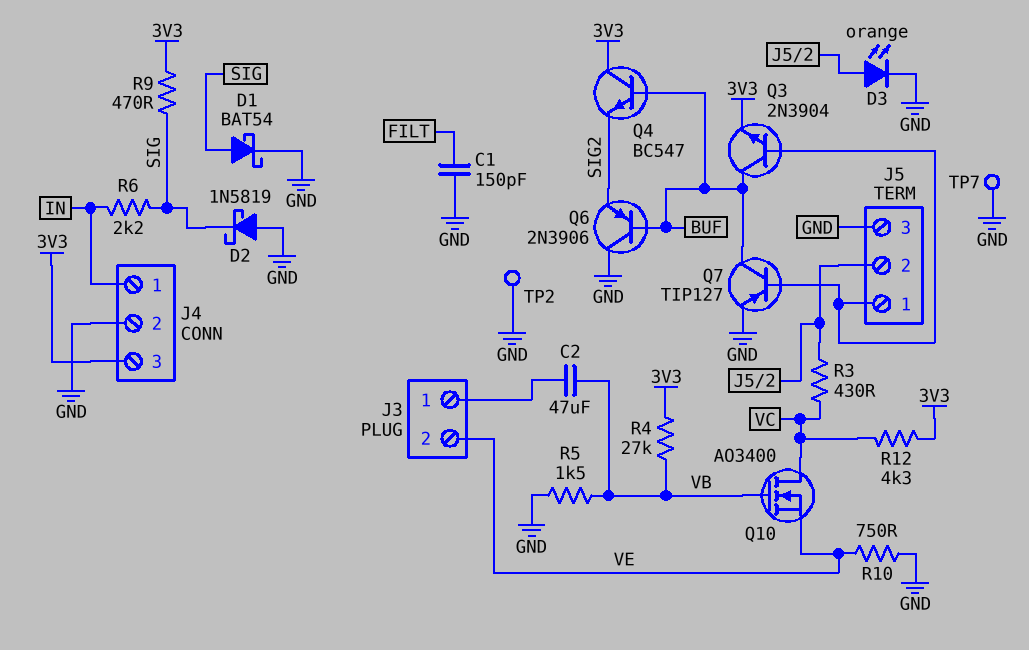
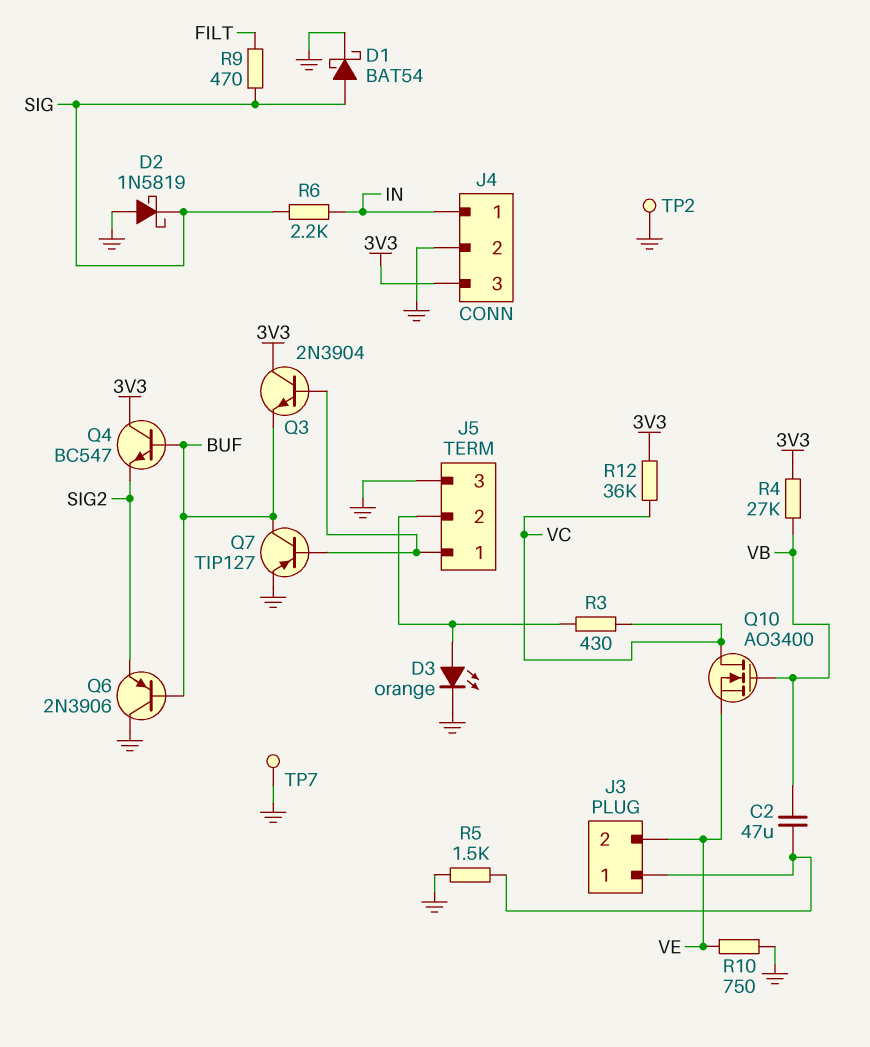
C1: 150pF (FILT, GND) -> none
Q3: NPN 2N3904 (B J5/1, C BUF, E 3V3) -> NPN 2N3904 (B J5/1, C 3V3, E BUF)
R5: 1.5k (GND, VB) -> 1.5k (GND, J3/1)
R9: 470 (3V3, SIG) -> 470 (FILT, SIG)
R12: 4.3k (3V3, VC) -> 36k (3V3, VC)

